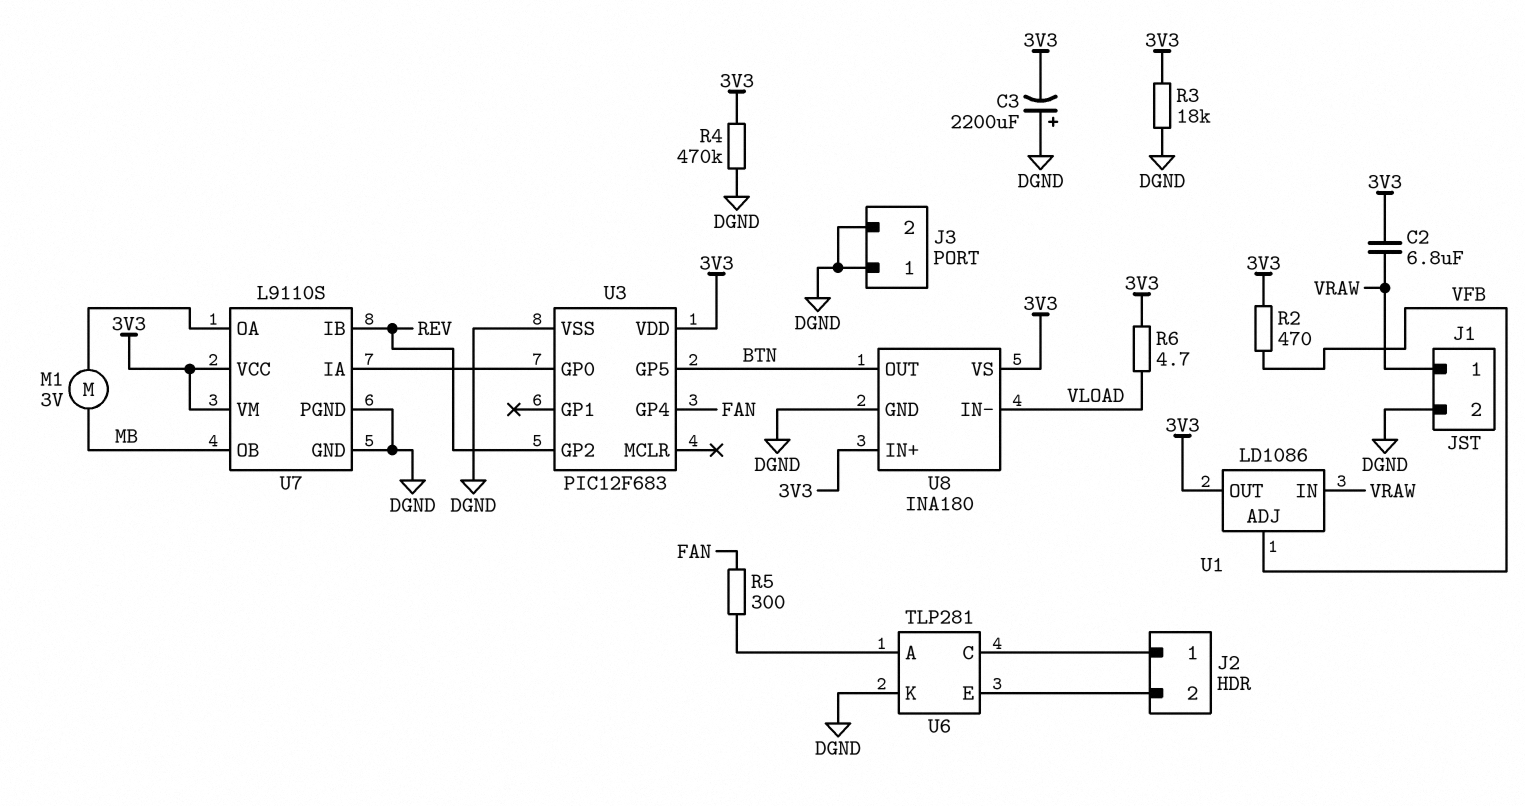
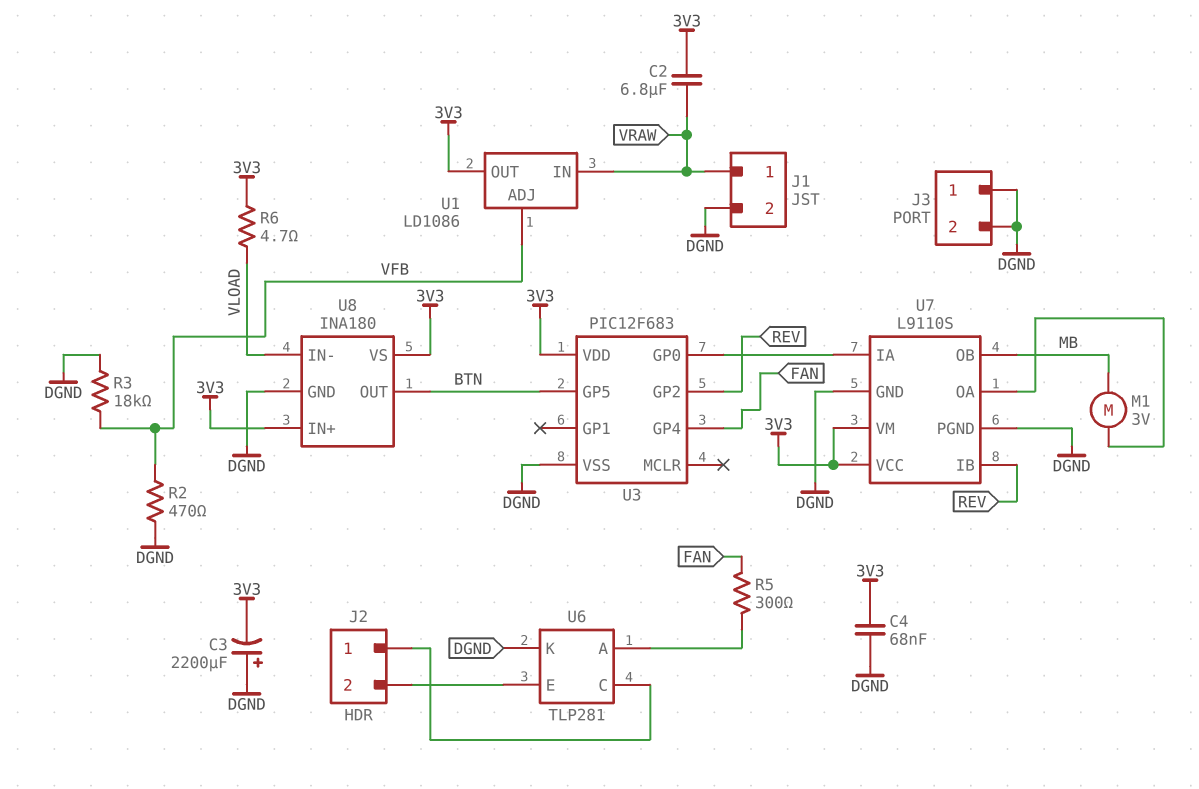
C4: none -> 68nF (3V3, DGND)
R2: 470 (3V3, VFB) -> 470 (DGND, VFB)
R3: 18k (3V3, DGND) -> 18k (DGND, VFB)
R4: 470k (3V3, DGND) -> none

